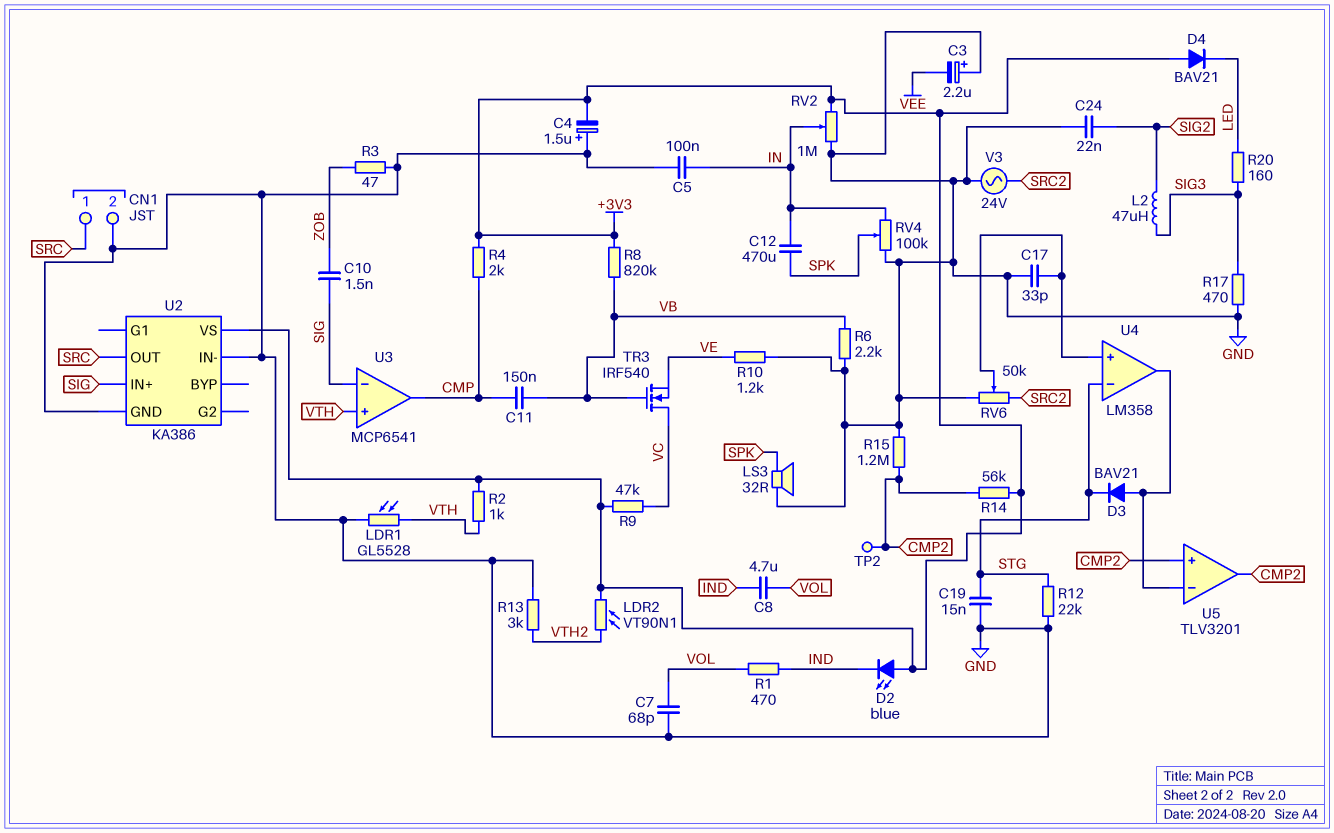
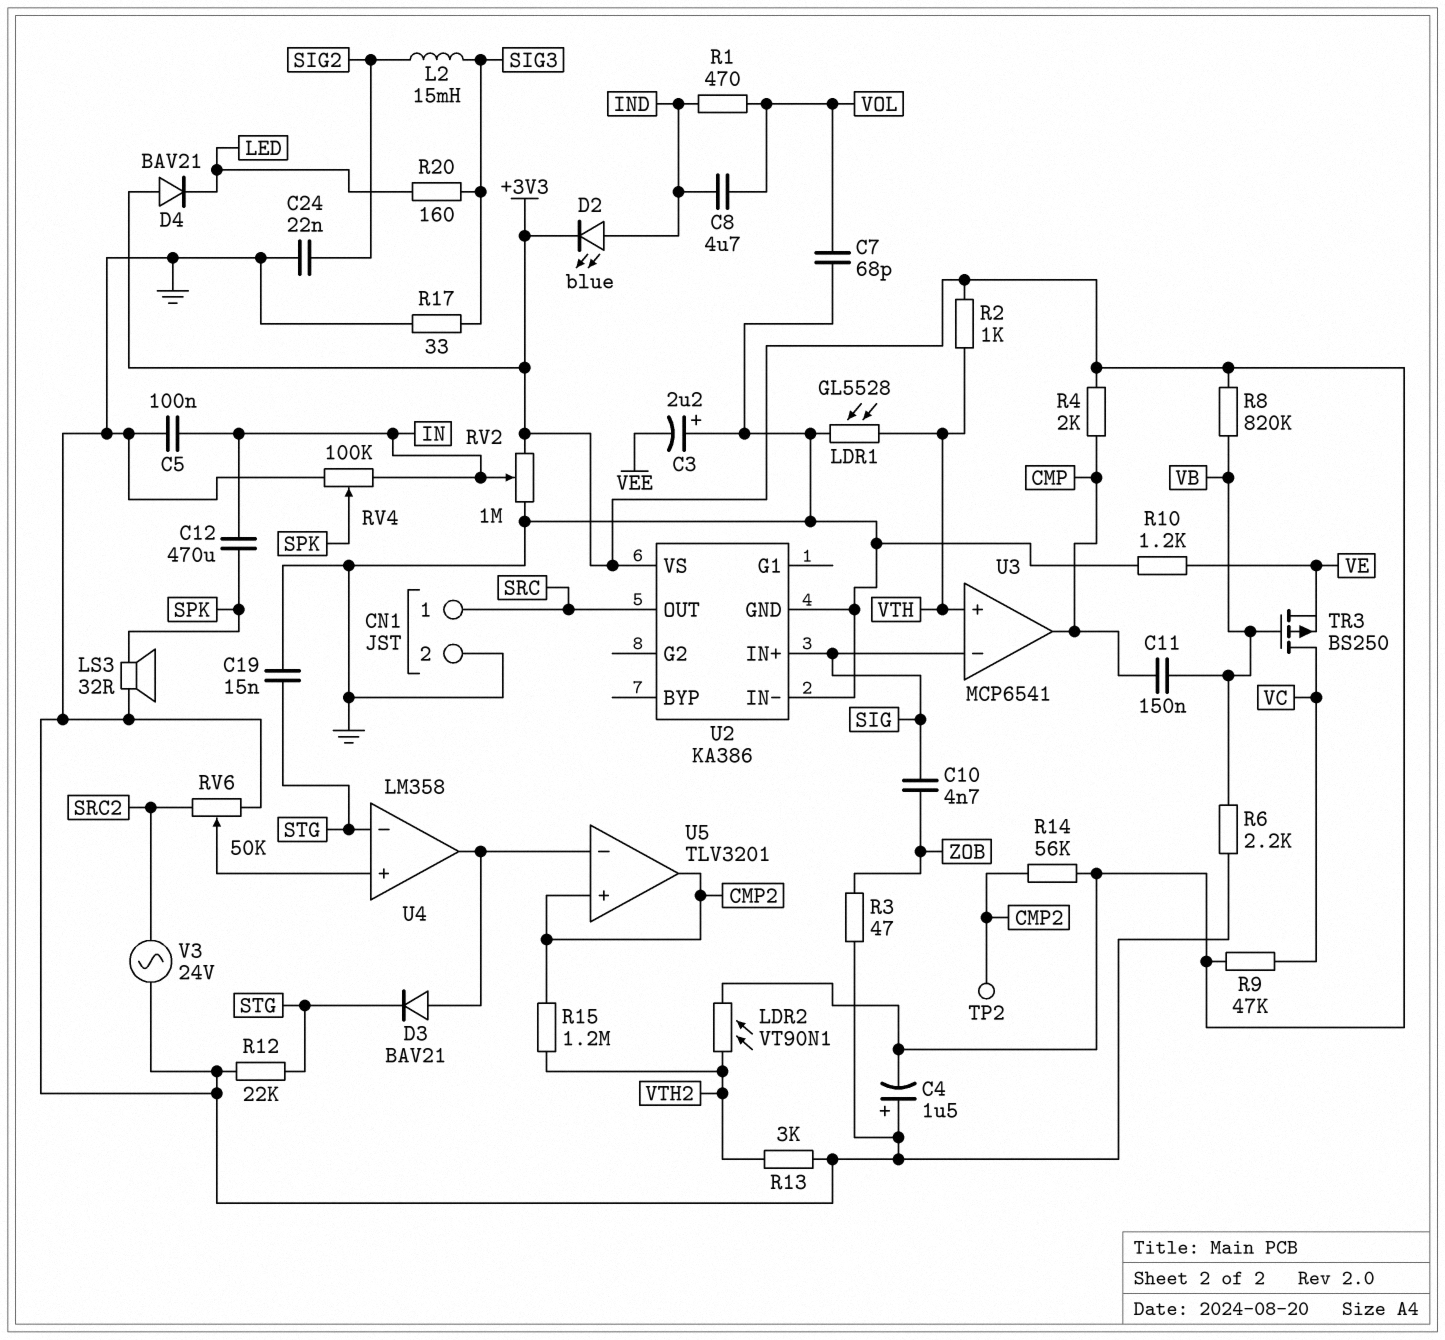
C10: 1.5nF (SIG, ZOB) -> 4.7nF (SIG, ZOB)
C17: 33pF (GND, U4/in+) -> none
D2: LED blue (A +3V3, K IND) -> LED blue (A IND, K +3V3)
L2: 47uH (SIG2, SIG3) -> 15mH (SIG2, SIG3)
R15: 1.2M (CMP2, GND) -> 1.2M (CMP2, VTH2)
R17: 470 (GND, SIG3) -> 33 (GND, SIG3)
TR3: NMOS IRF540 (G VB, D VC, S VE) -> PMOS BS250 (G VB, D VC, S VE)

